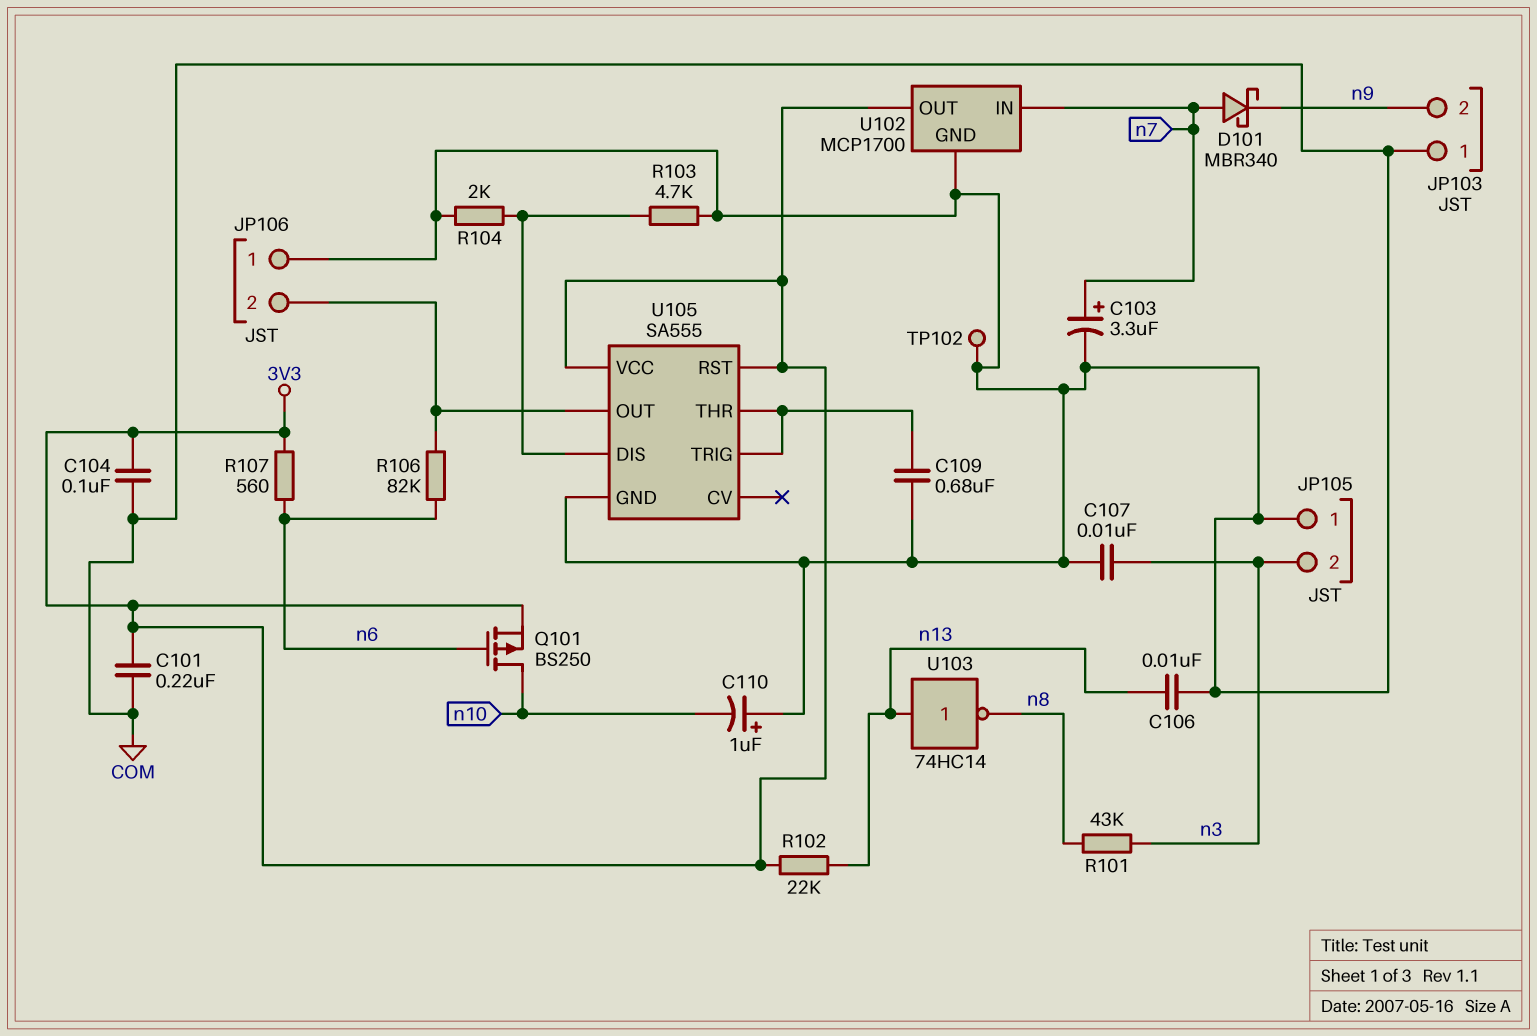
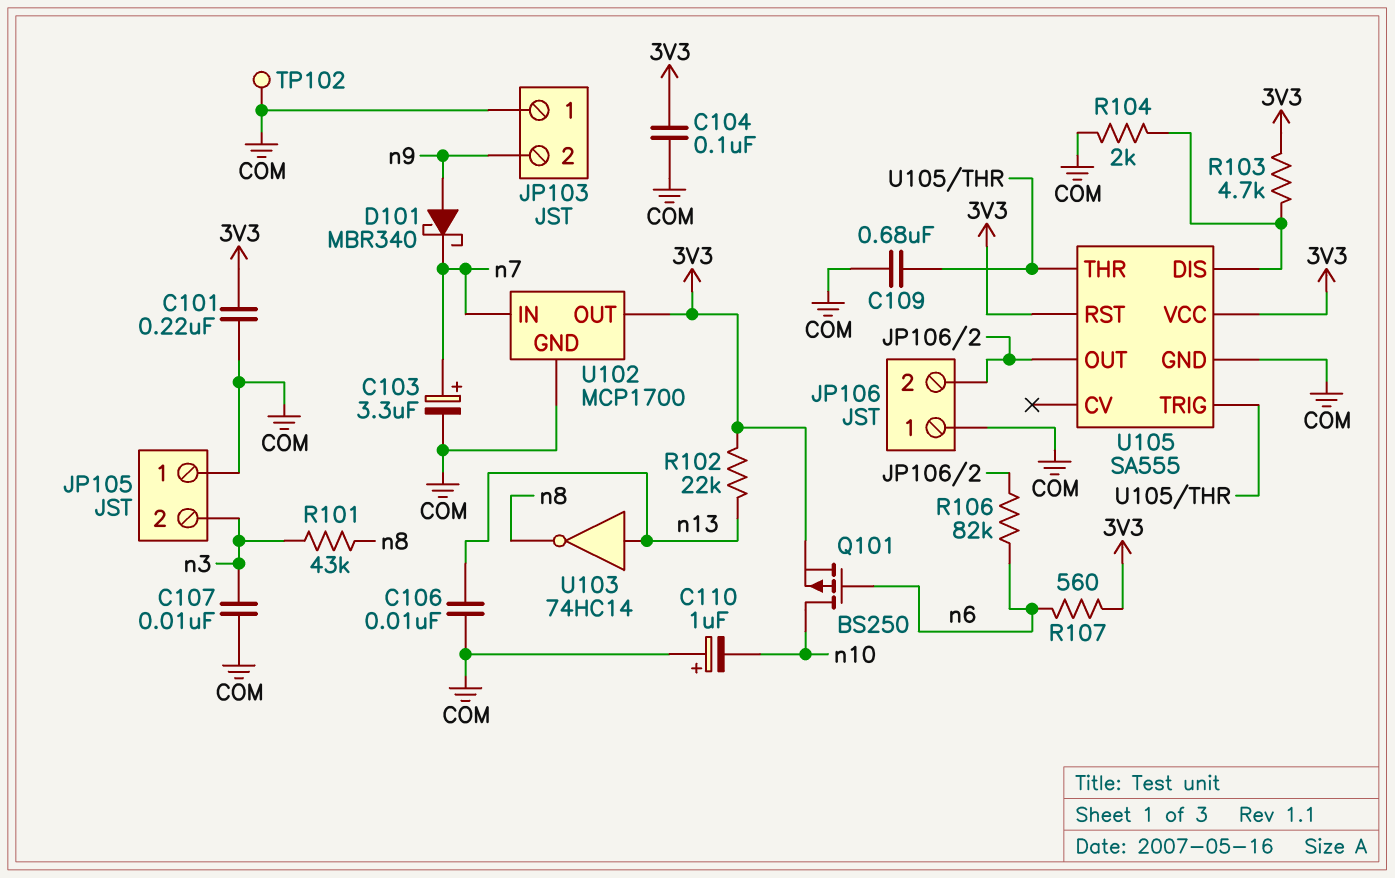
D101: schottky MBR340 (A n7, K n9) -> schottky MBR340 (A n9, K n7)
R103: 4.7k (COM, U105/DIS) -> 4.7k (3V3, U105/DIS)

